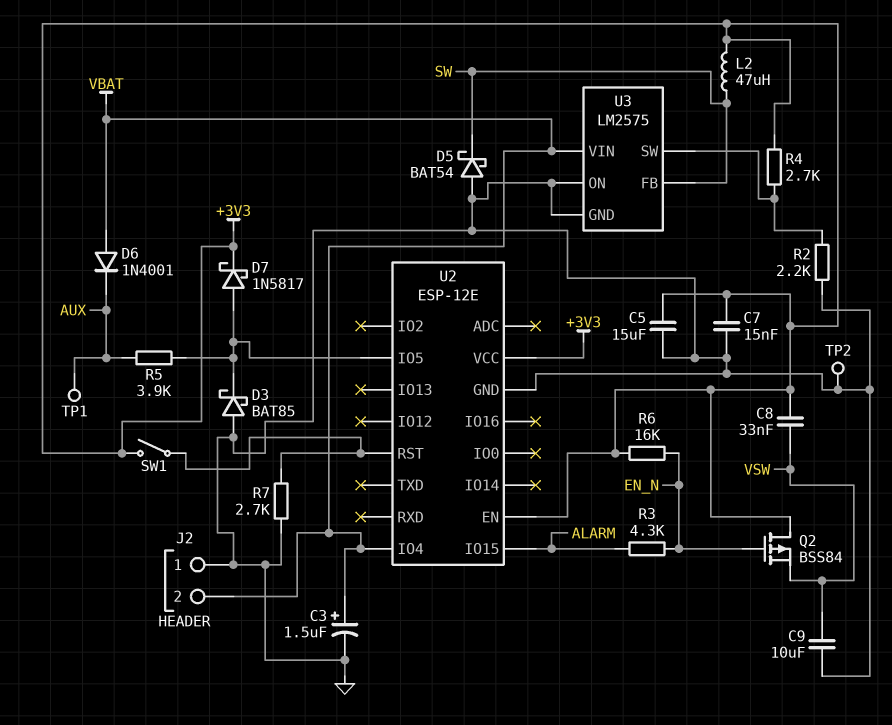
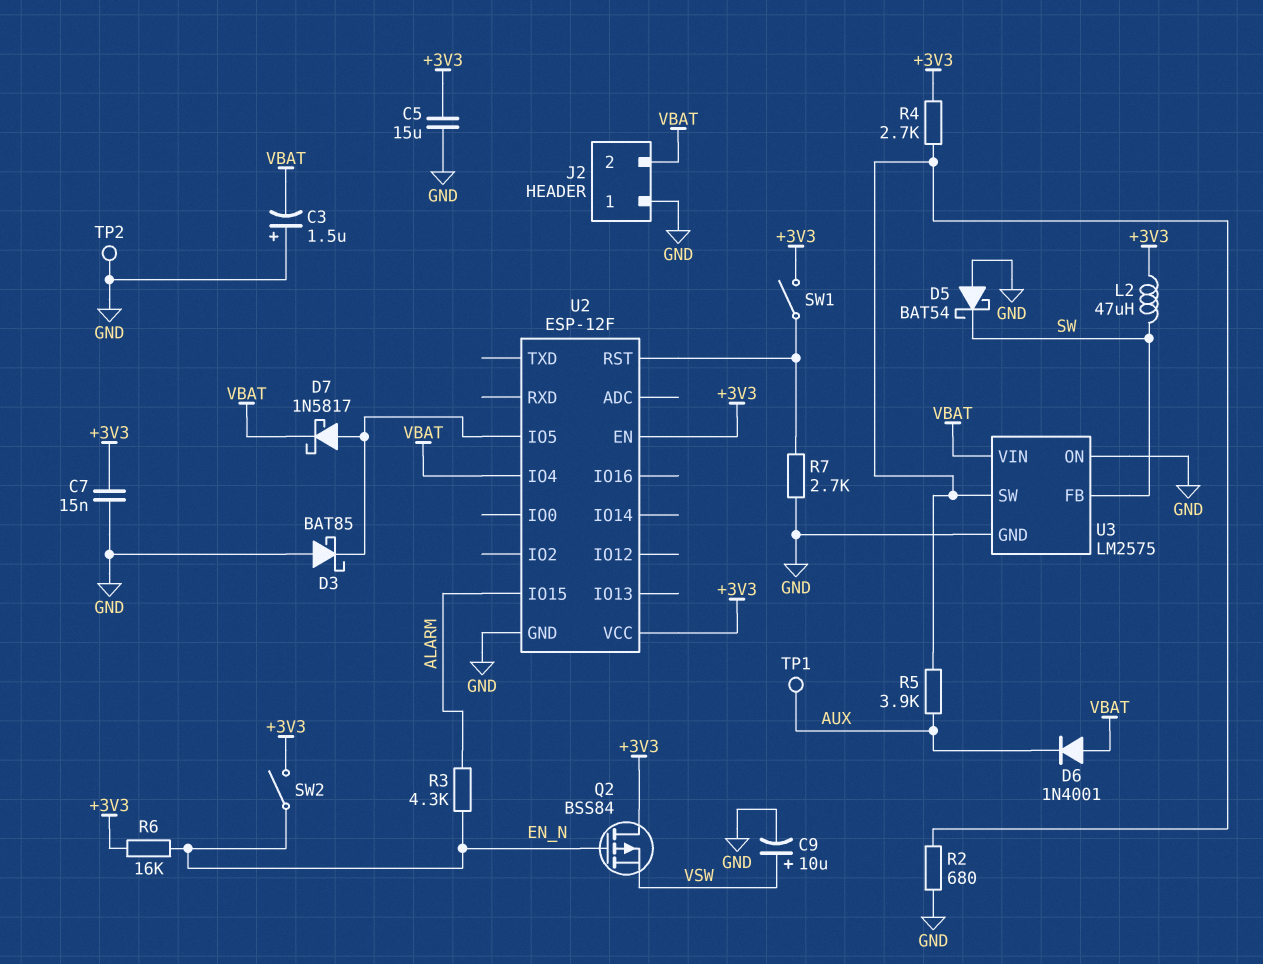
C3: 1.5uF (plus VBAT, minus GND) -> 1.5uF (plus GND, minus VBAT)
C8: 33nF (+3V3, VSW) -> none
C9: 10uF (GND, VSW) -> 10uF (plus VSW, minus GND)
D7: schottky 1N5817 (A U2/IO5, K +3V3) -> schottky 1N5817 (A U2/IO5, K VBAT)
R2: 2.2k (GND, U3/SW) -> 680 (GND, U3/SW)
R5: 3.9k (AUX, U2/IO5) -> 3.9k (AUX, U3/SW)
SW2: none -> switch (+3V3, EN_N)
U2: ESP-12E -> ESP-12F

